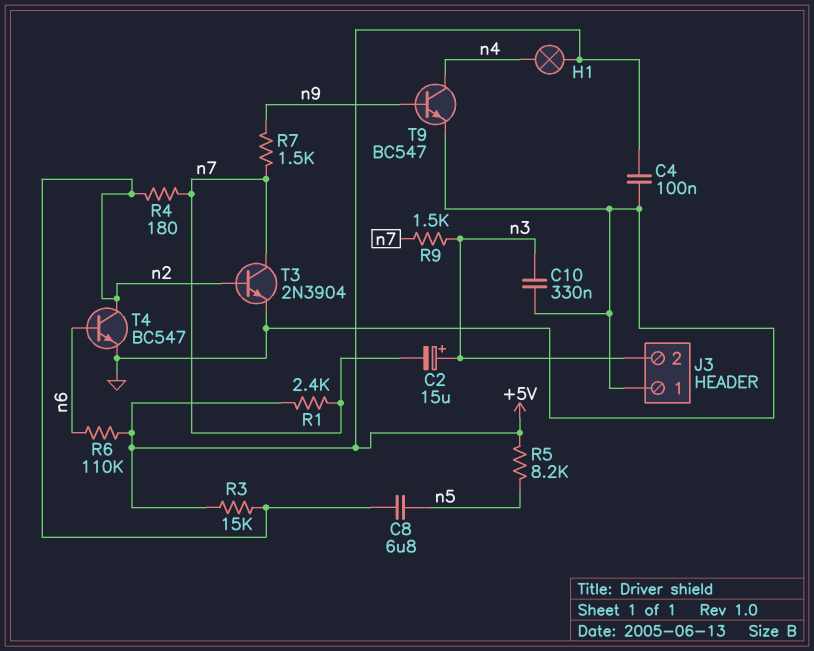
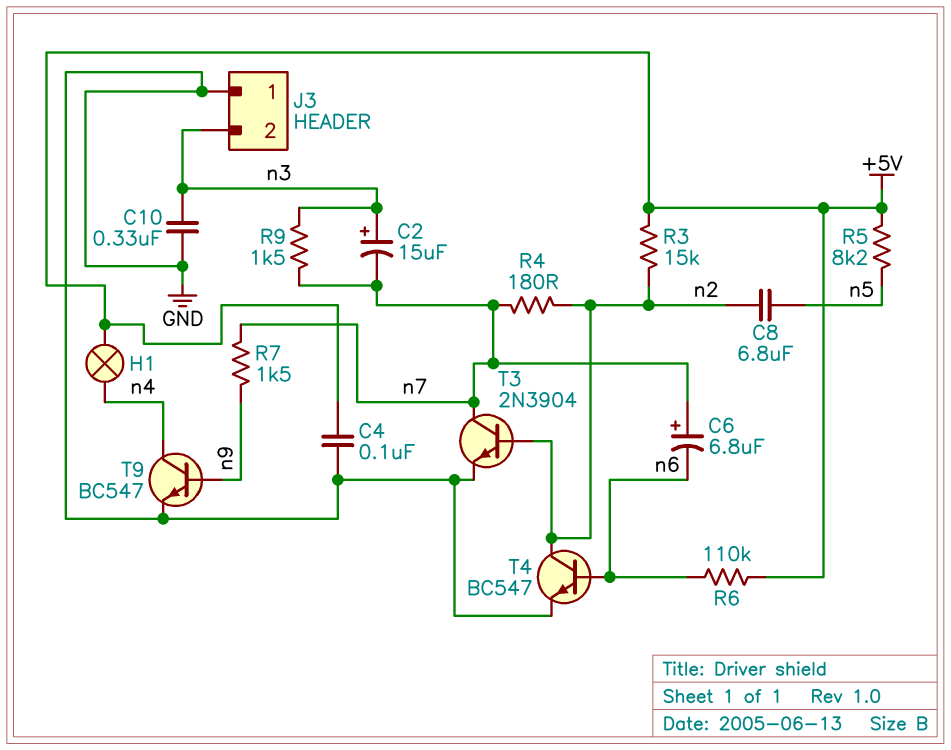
C6: none -> 6.8uF (plus n7, minus n6)
R1: 2.4k (+5V, n7) -> none

